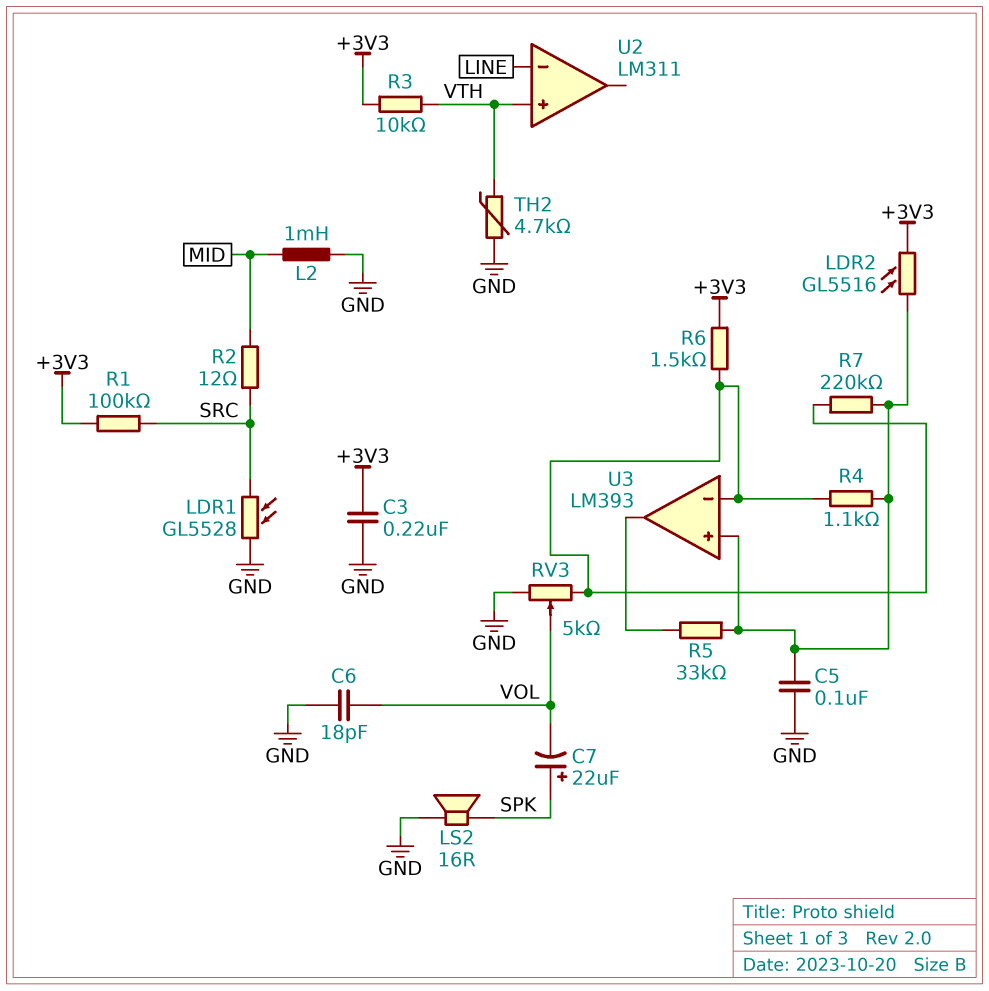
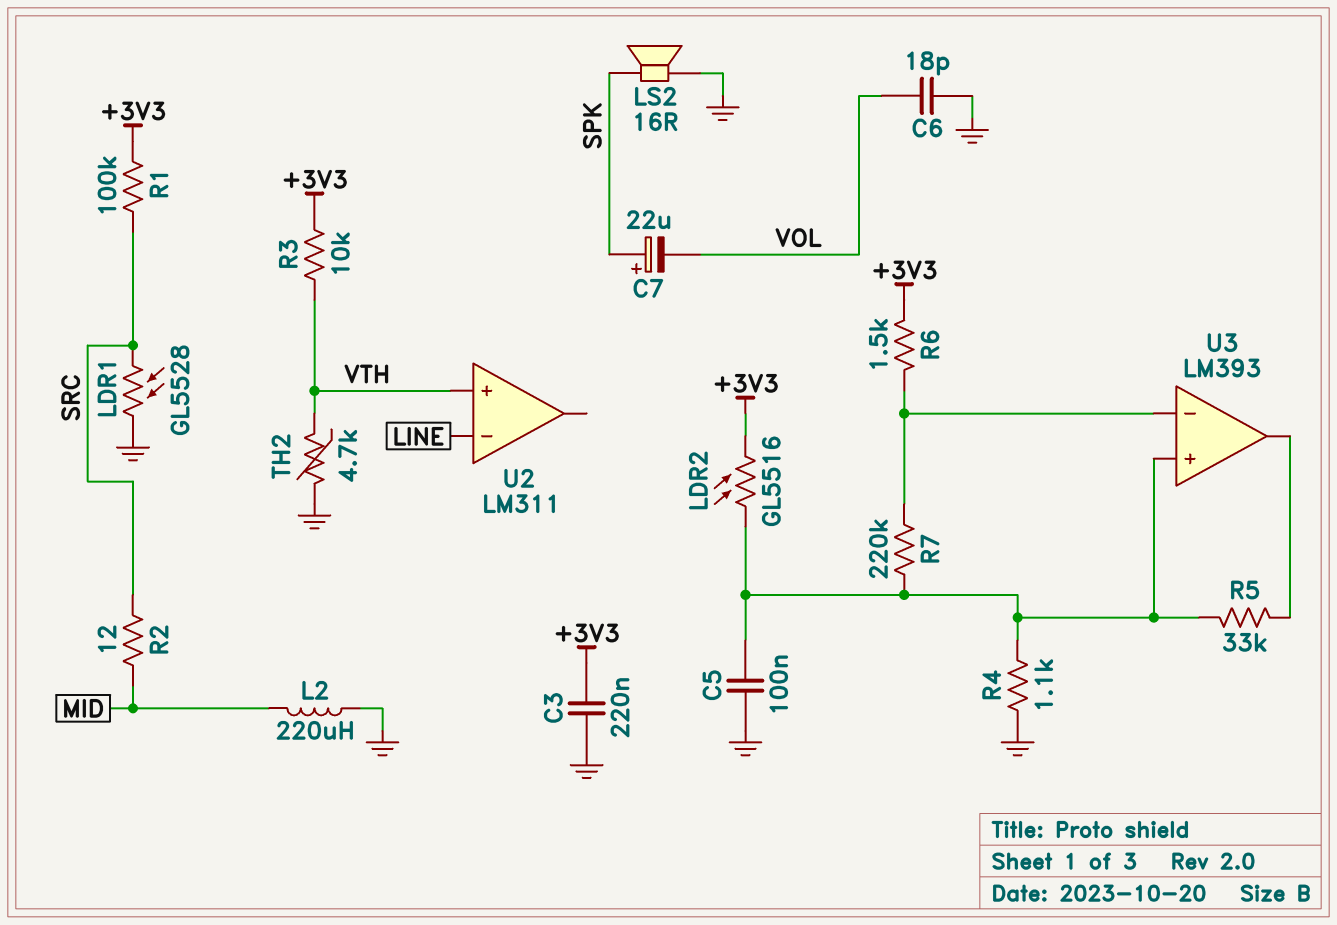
L2: 1mH (GND, MID) -> 220uH (GND, MID)
R4: 1.1k (U3/in+, U3/in-) -> 1.1k (GND, U3/in+)
RV3: 5k (GND, U3/in-, wiper VOL) -> none

